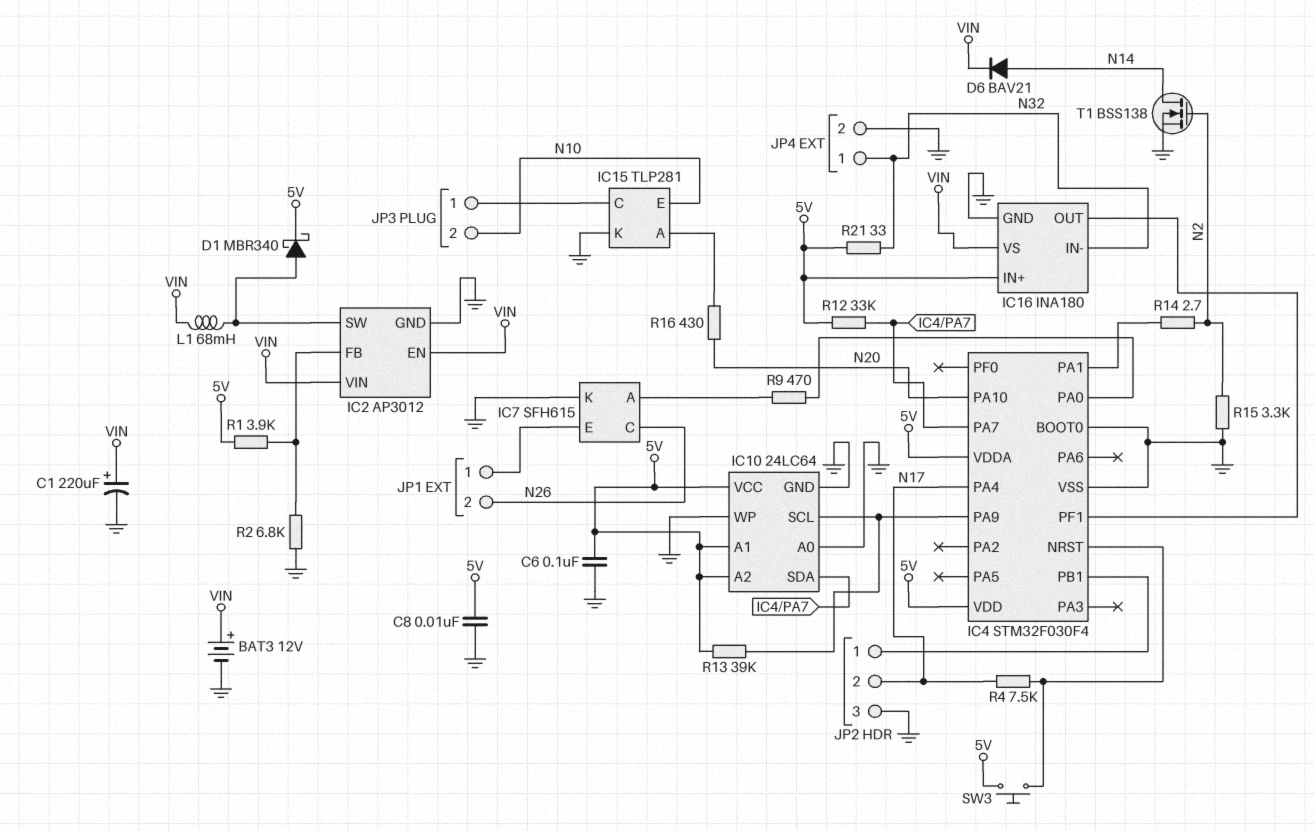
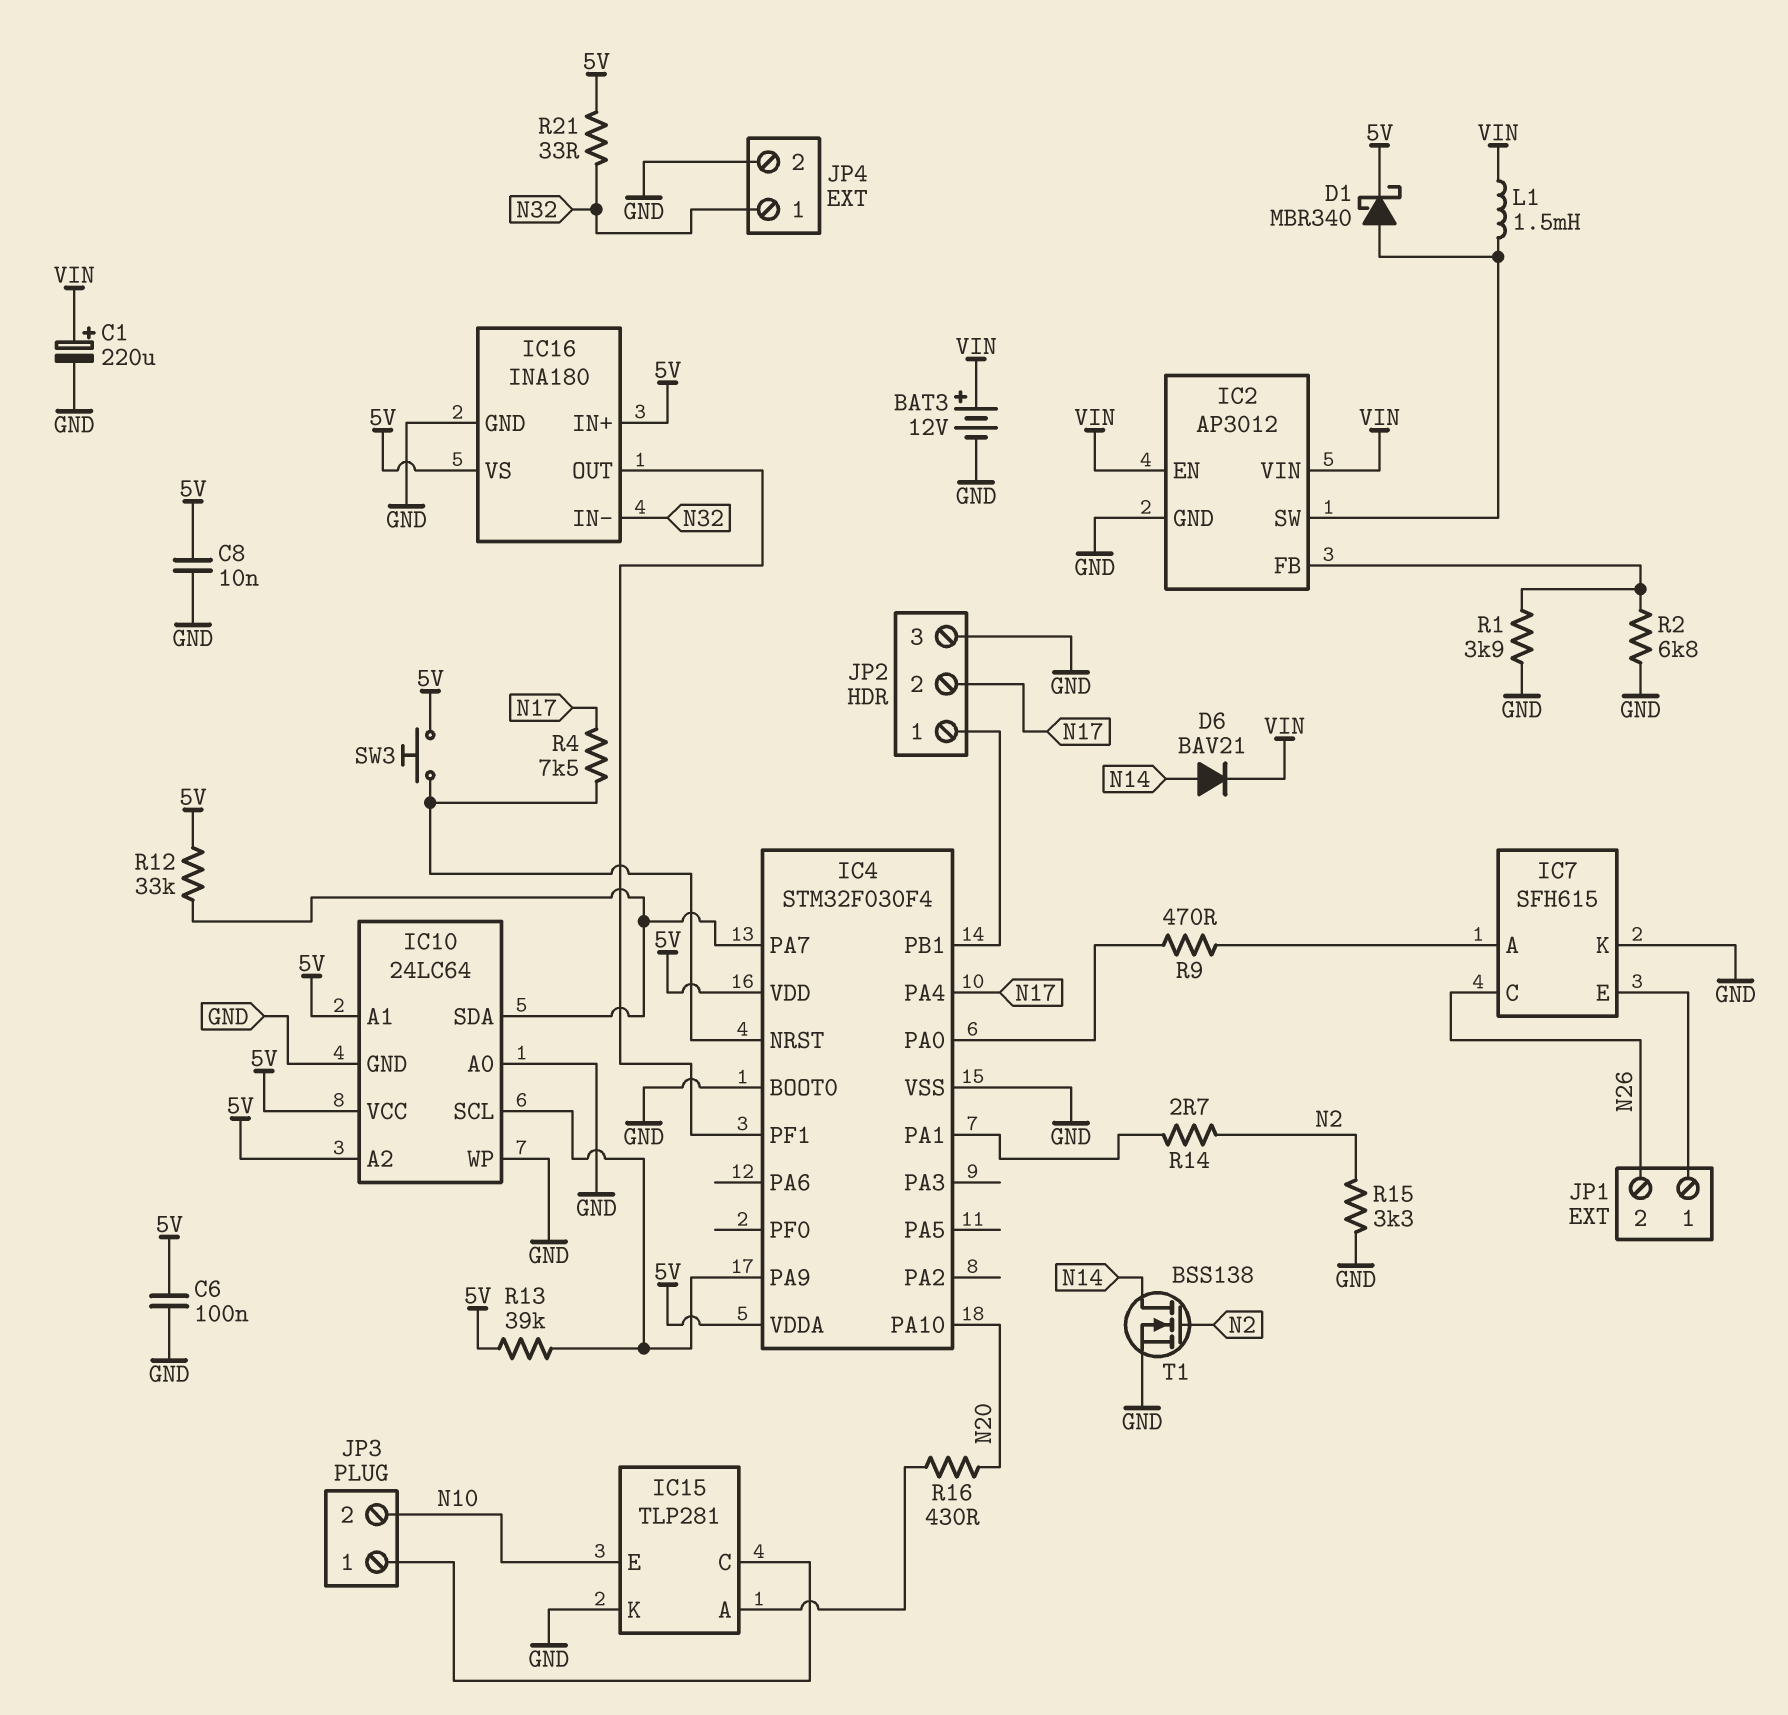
IC16 pin VS: VIN -> 5V
L1: 68mH (IC2/SW, VIN) -> 1.5mH (IC2/SW, VIN)
R1: 3.9k (5V, IC2/FB) -> 3.9k (GND, IC2/FB)

